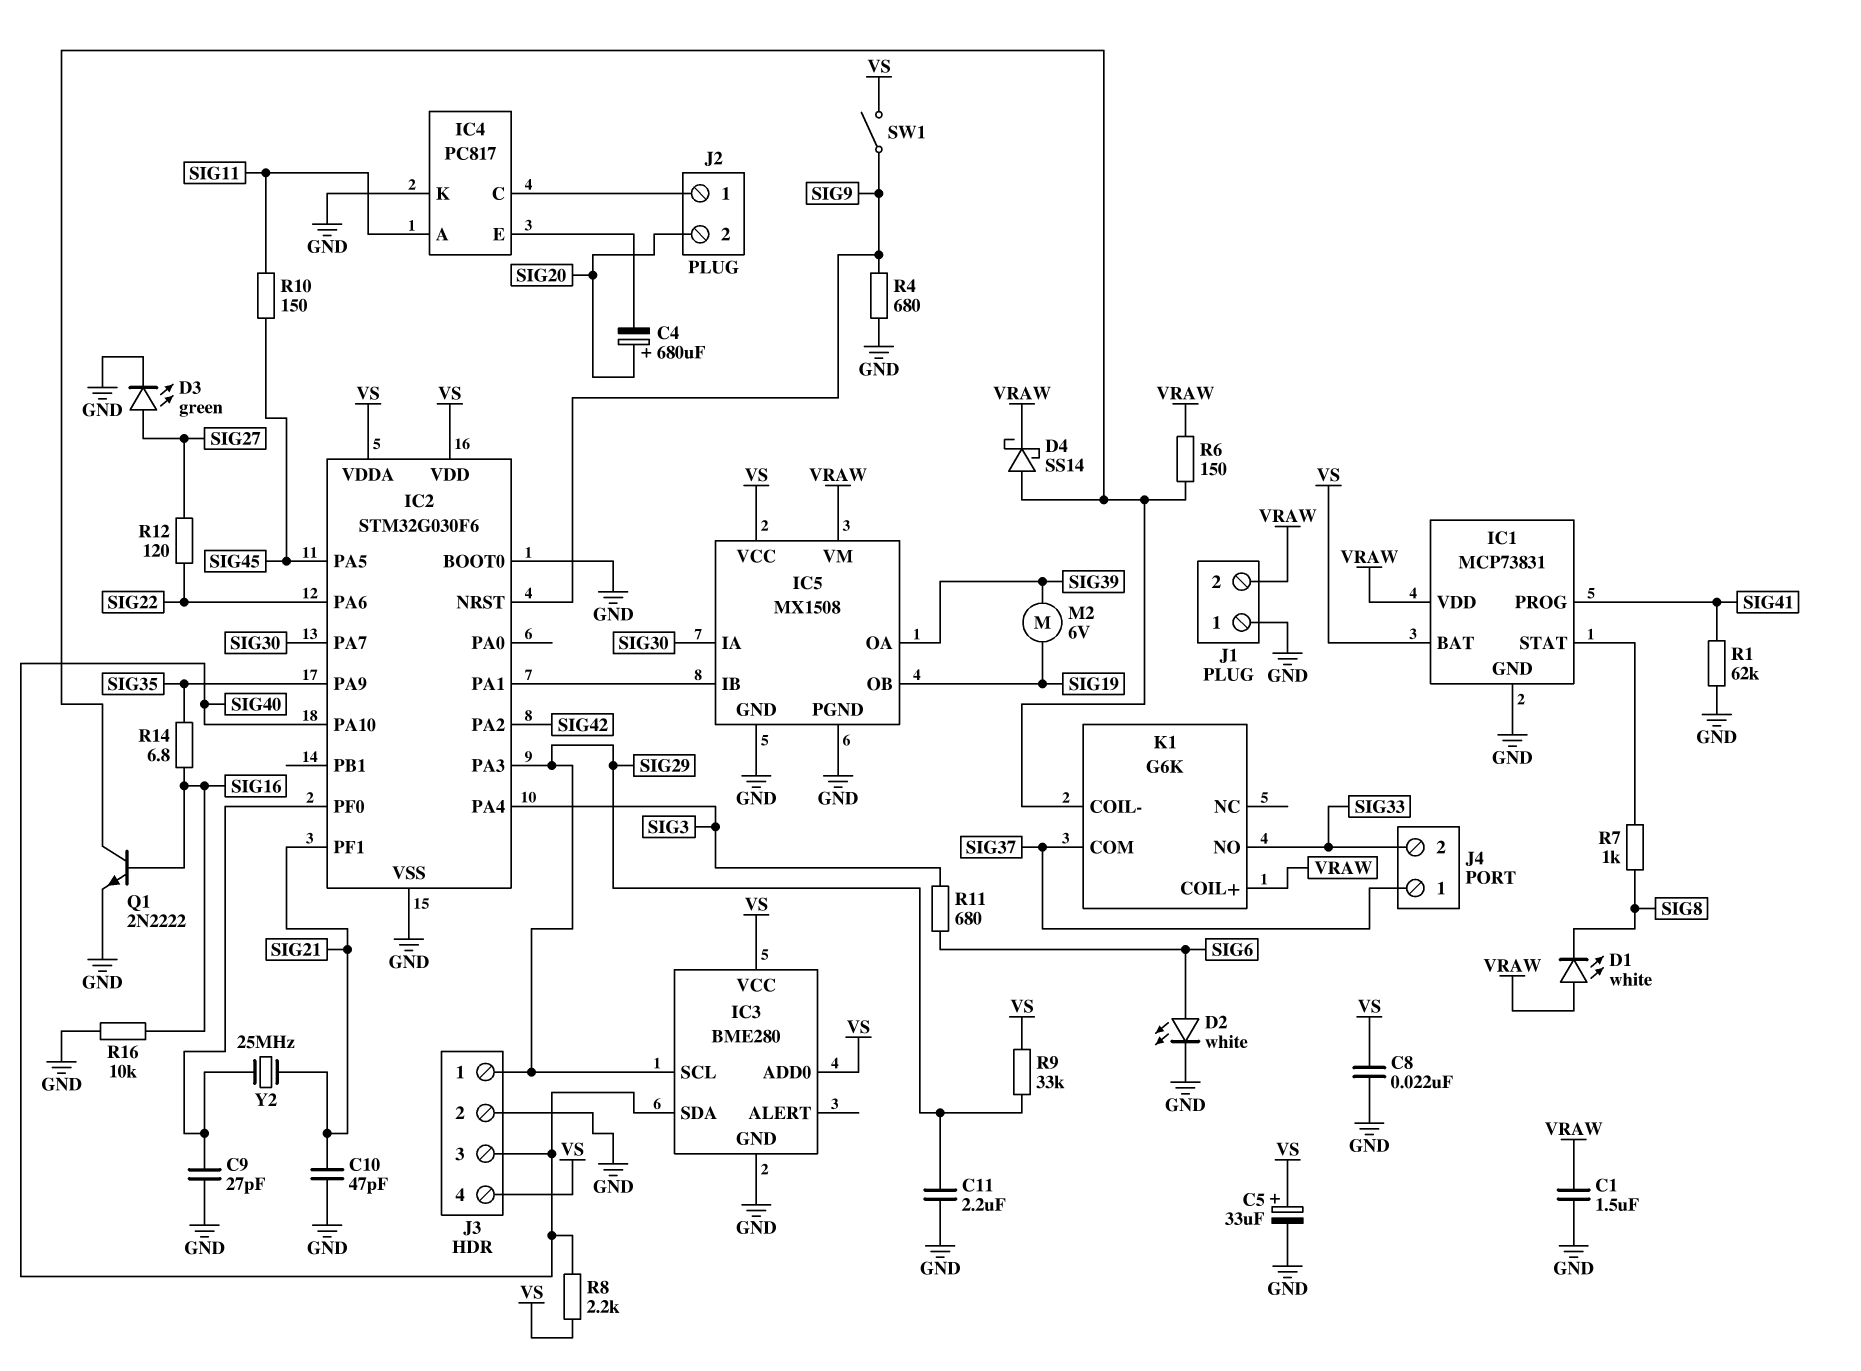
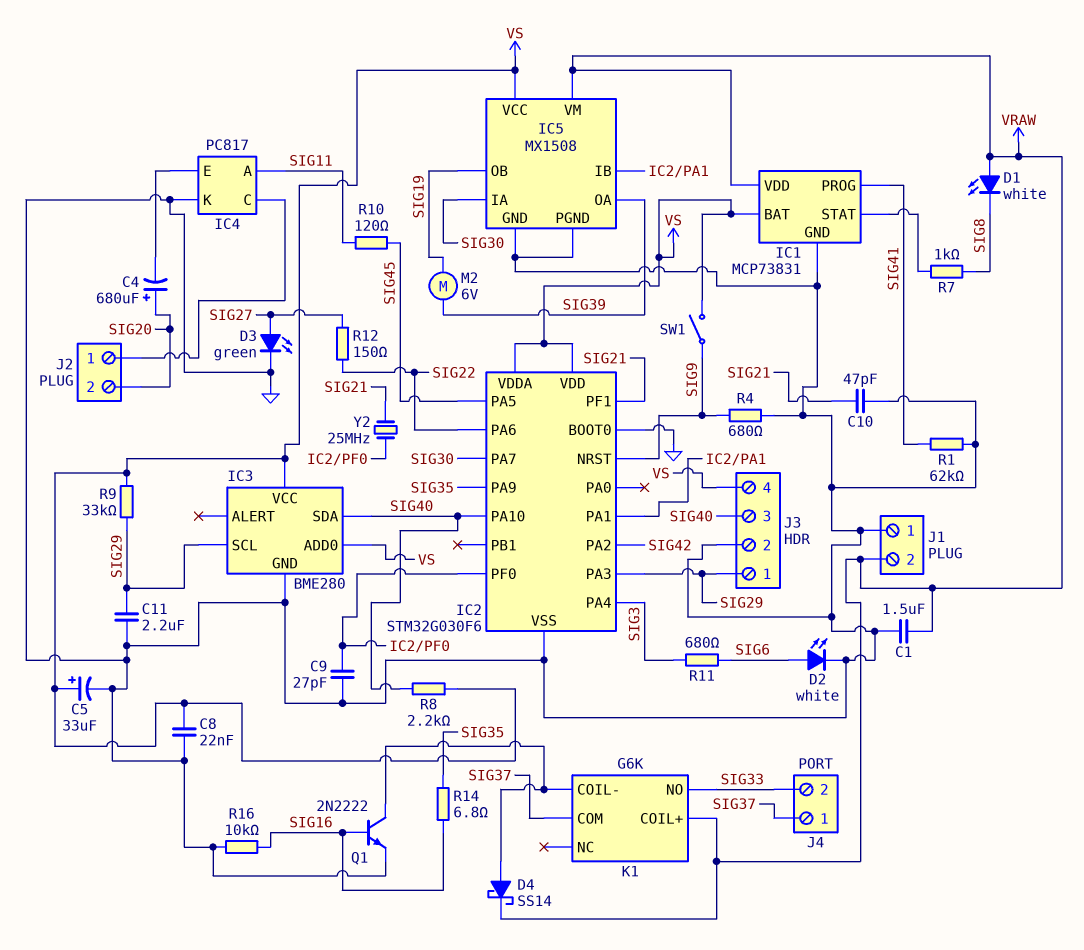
R6: 150 (K1/COIL-, VRAW) -> none
R10: 150 (SIG11, SIG45) -> 120 (SIG11, SIG45)
R12: 120 (SIG22, SIG27) -> 150 (SIG22, SIG27)

